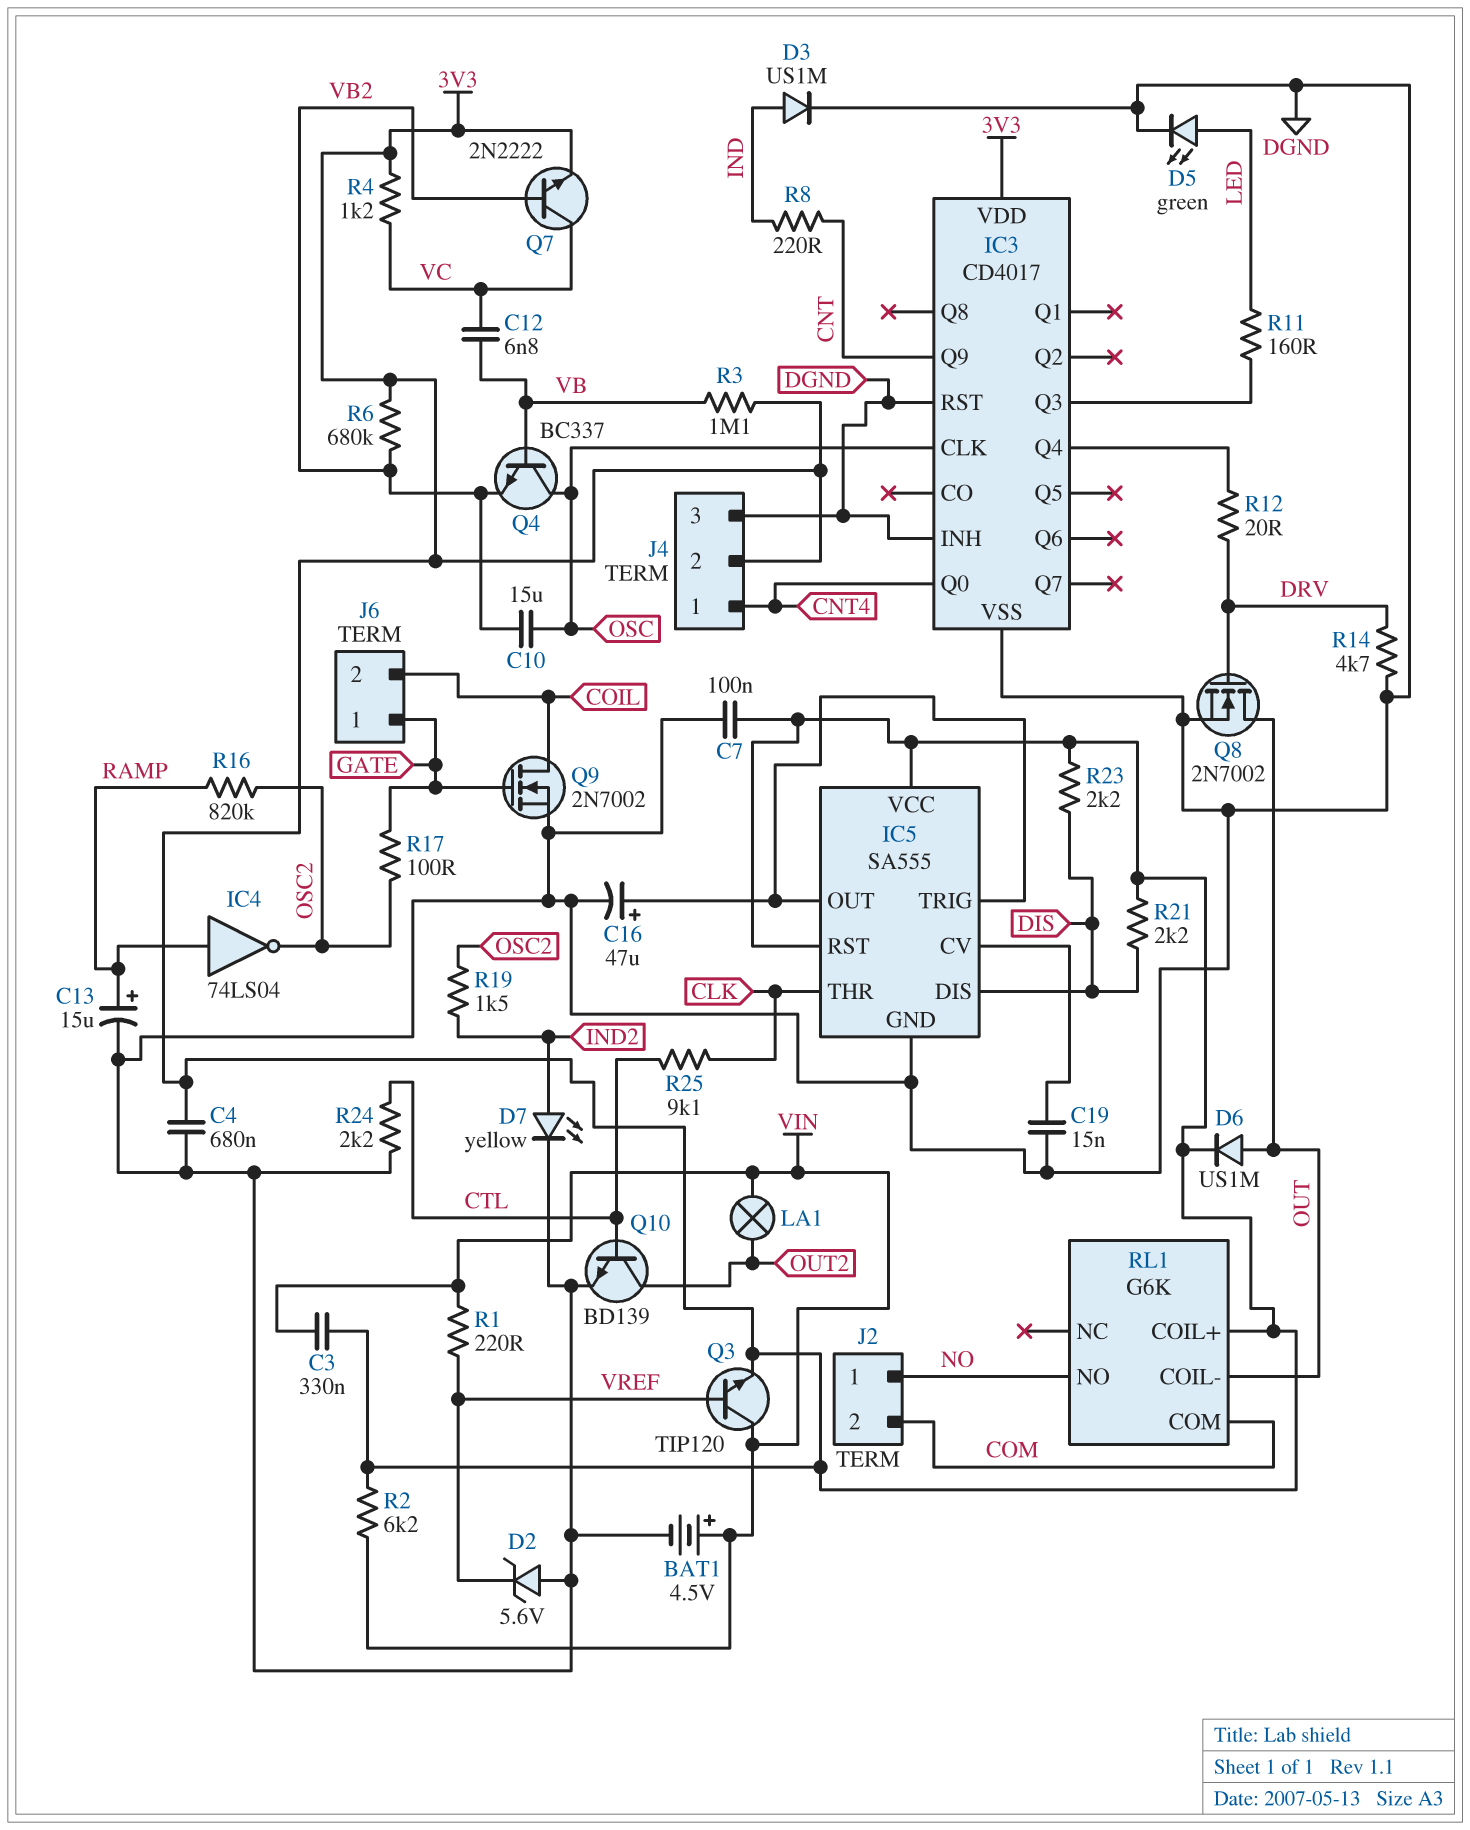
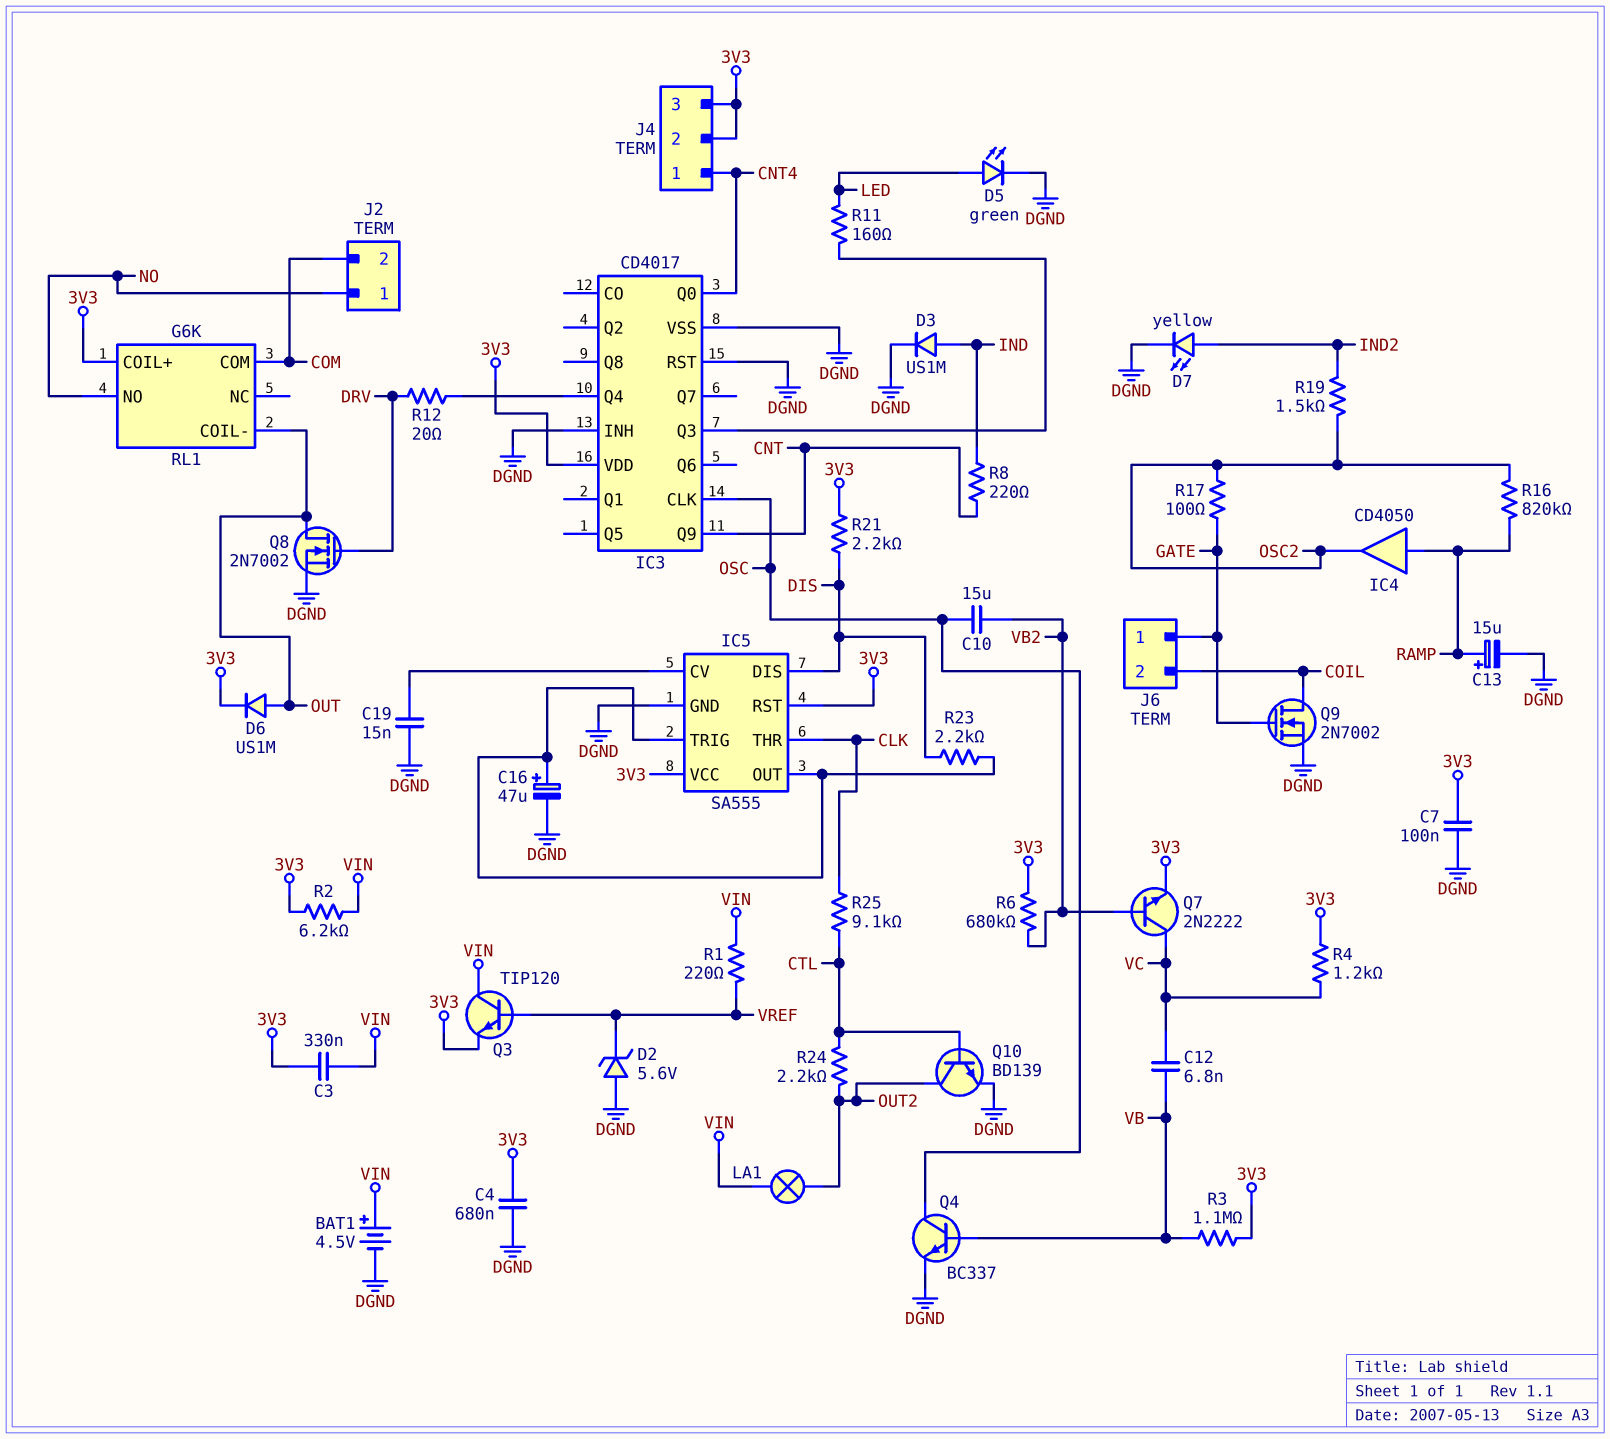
IC4: NOT 74LS04 (in RAMP, out OSC2) -> buffer CD4050 (in RAMP, out OSC2)
J4 pin 3: DGND -> 3V3
Q4: NPN BC337 (B VB, C OSC, E VB2) -> NPN BC337 (B VB, C OSC, E DGND)
R14: 4.7k (DGND, DRV) -> none
R23: 2.2k (3V3, DIS) -> 2.2k (DIS, IC5/OUT)
R24: 2.2k (CTL, DGND) -> 2.2k (CTL, OUT2)

